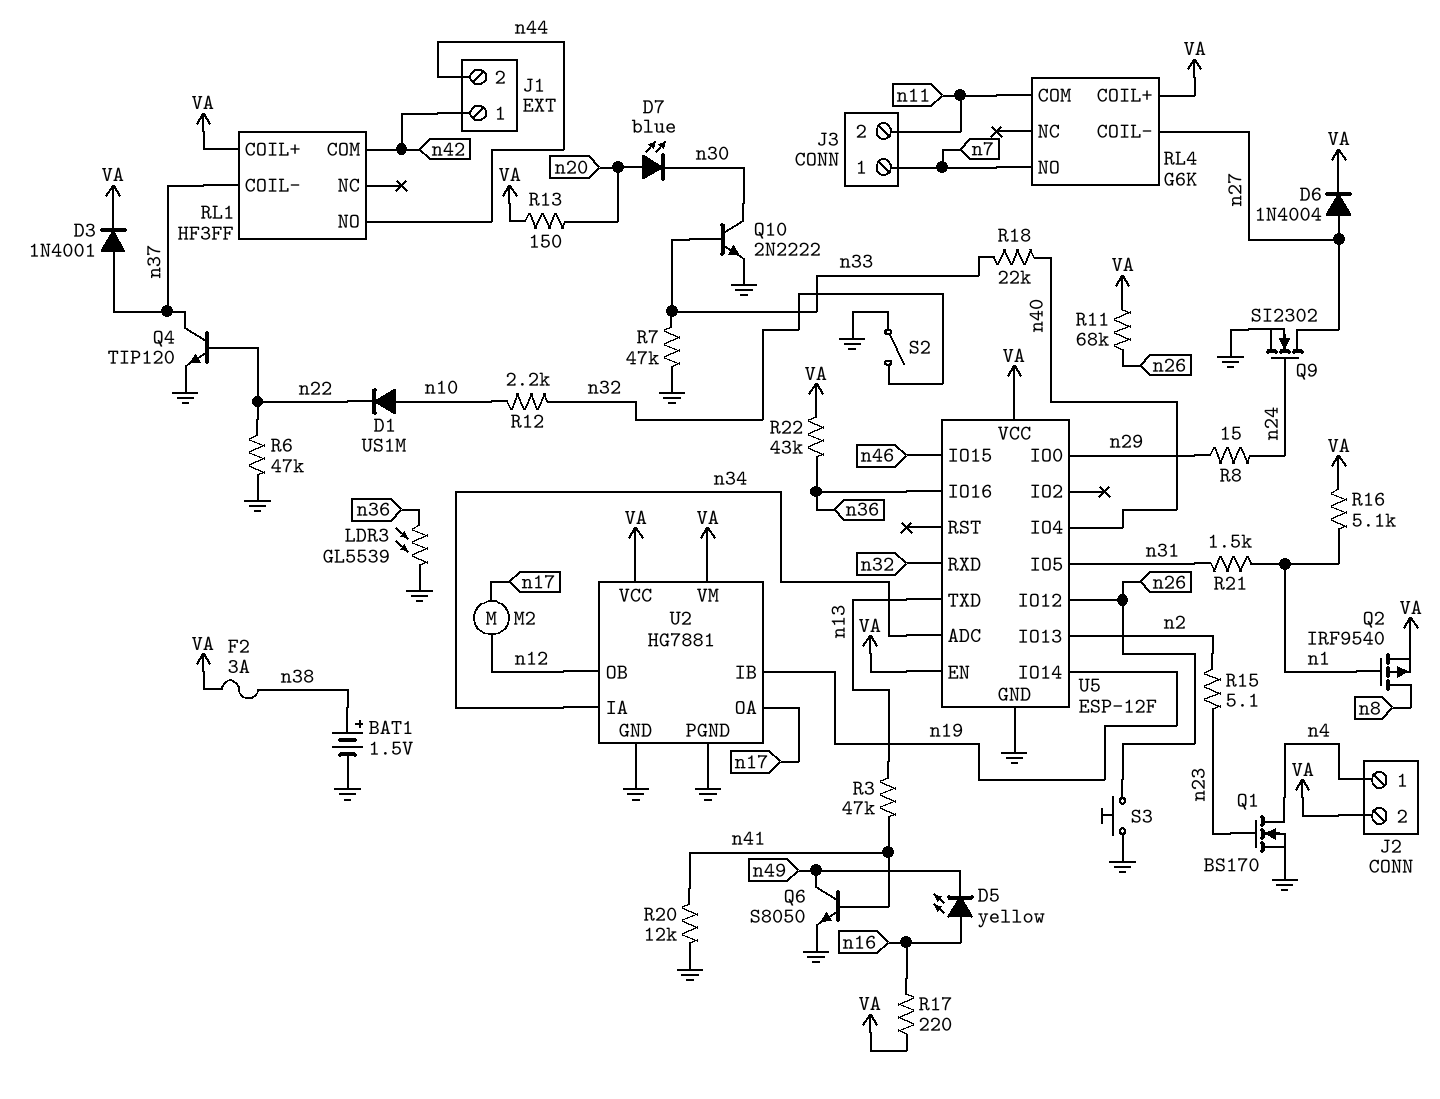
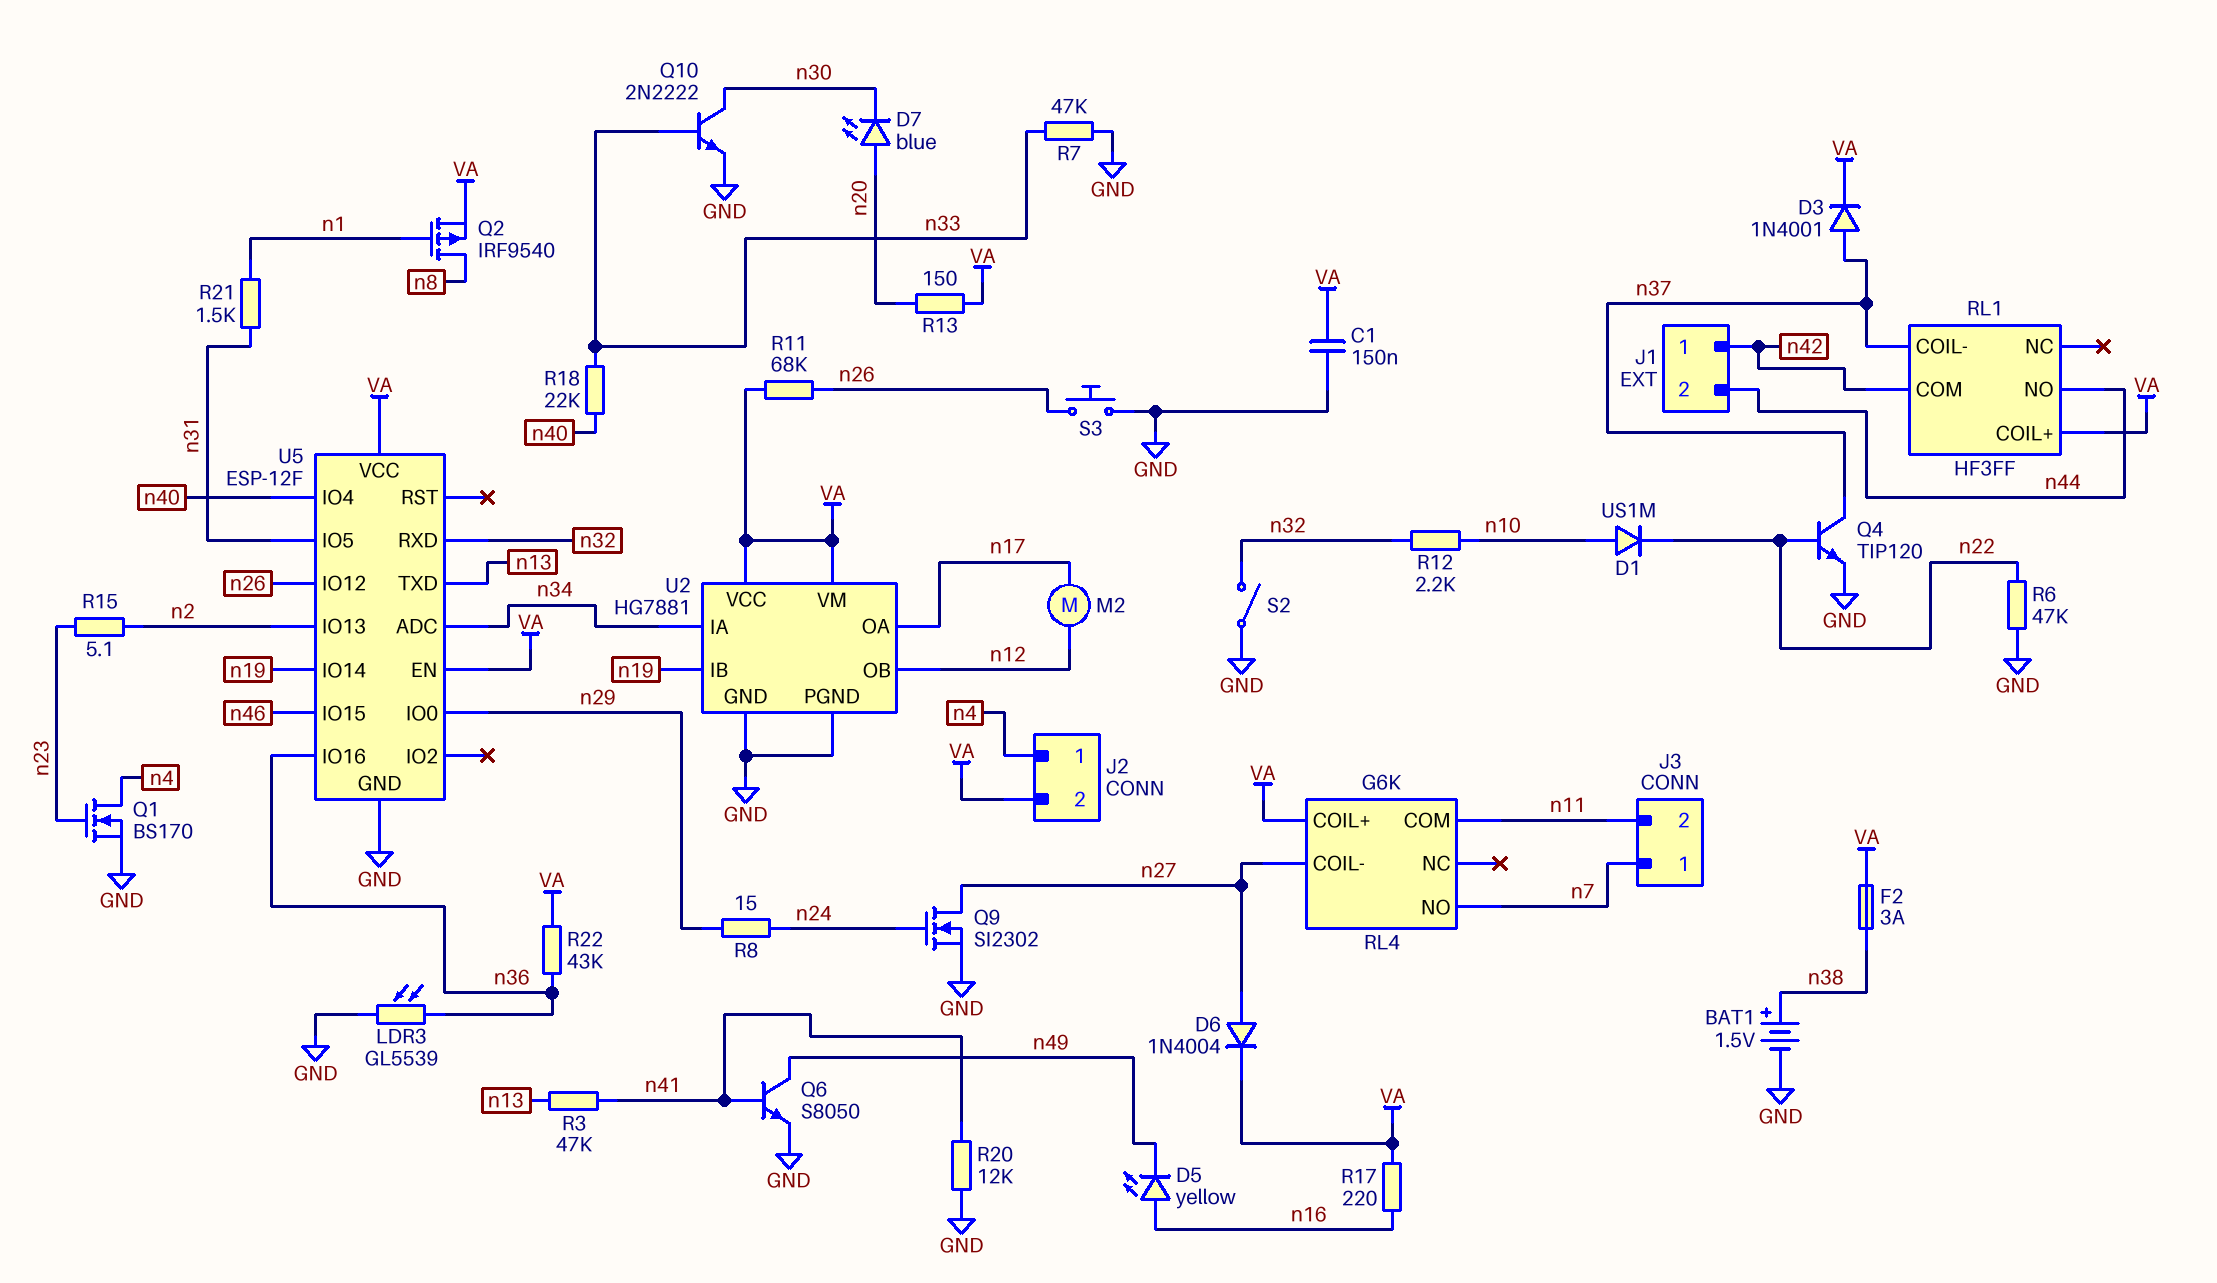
C1: none -> 150nF (GND, VA)
R16: 5.1k (VA, n1) -> none

